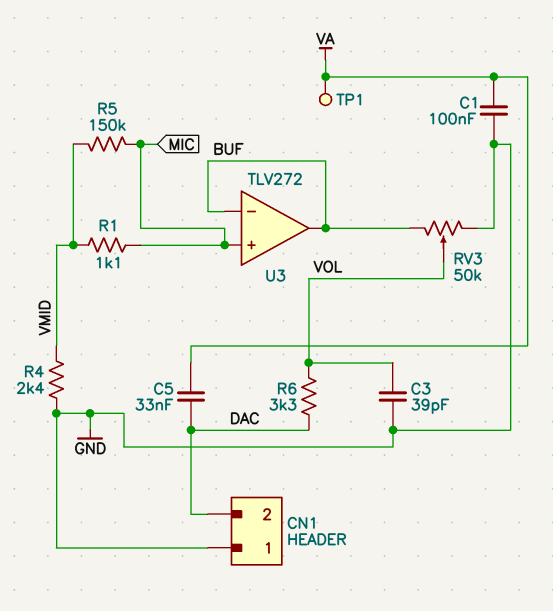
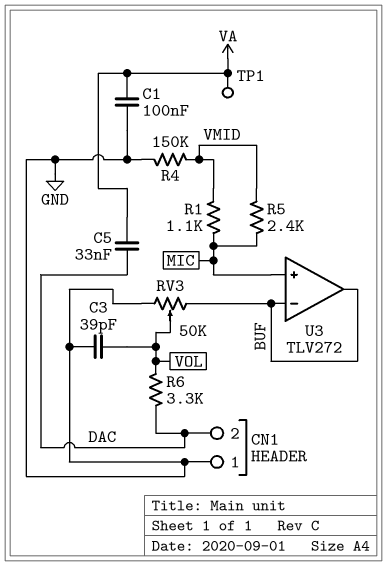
R4: 2.4k (GND, VMID) -> 150k (GND, VMID)
R5: 150k (MIC, VMID) -> 2.4k (MIC, VMID)

